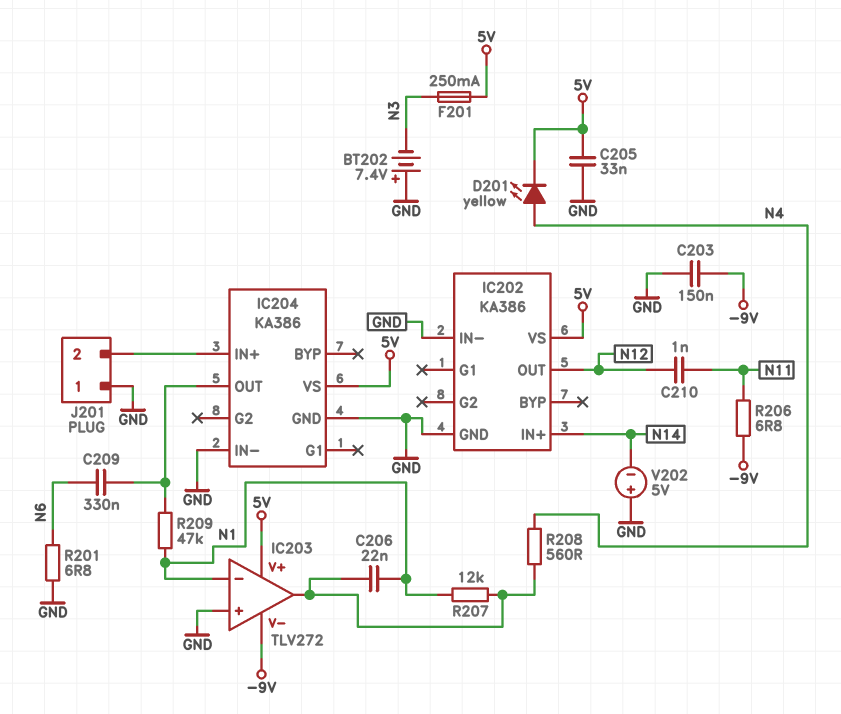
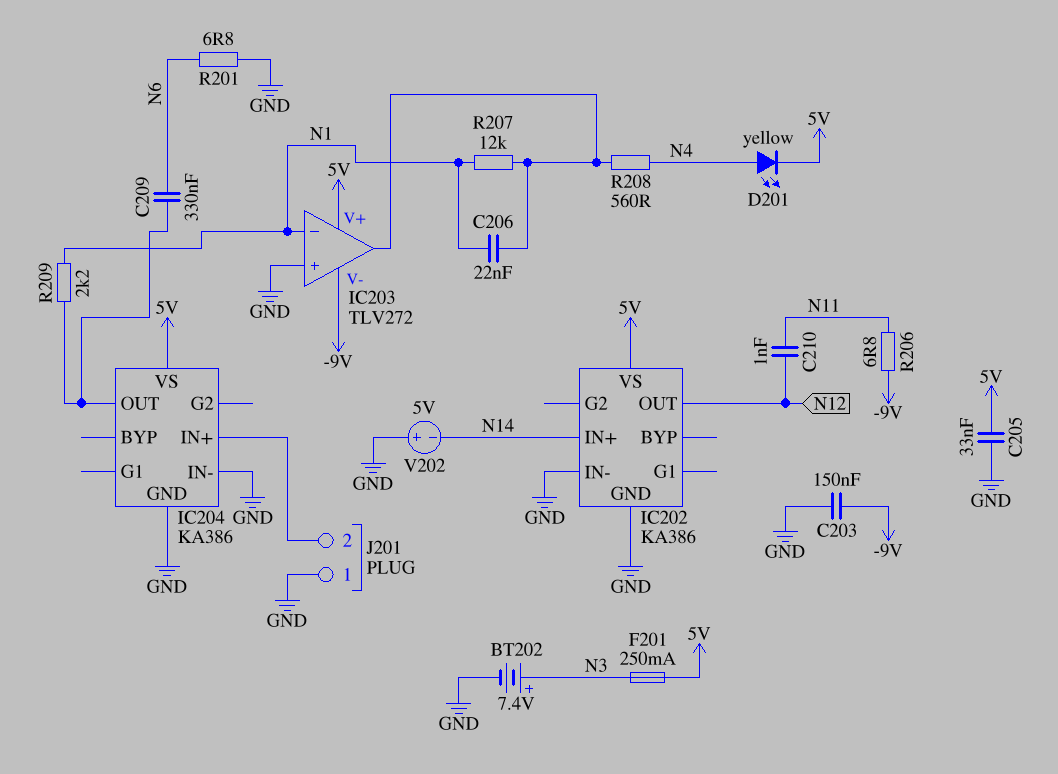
BT202: 7.4V (plus GND, minus N3) -> 7.4V (plus N3, minus GND)
R209: 47k (IC204/OUT, N1) -> 2.2k (IC204/OUT, N1)

